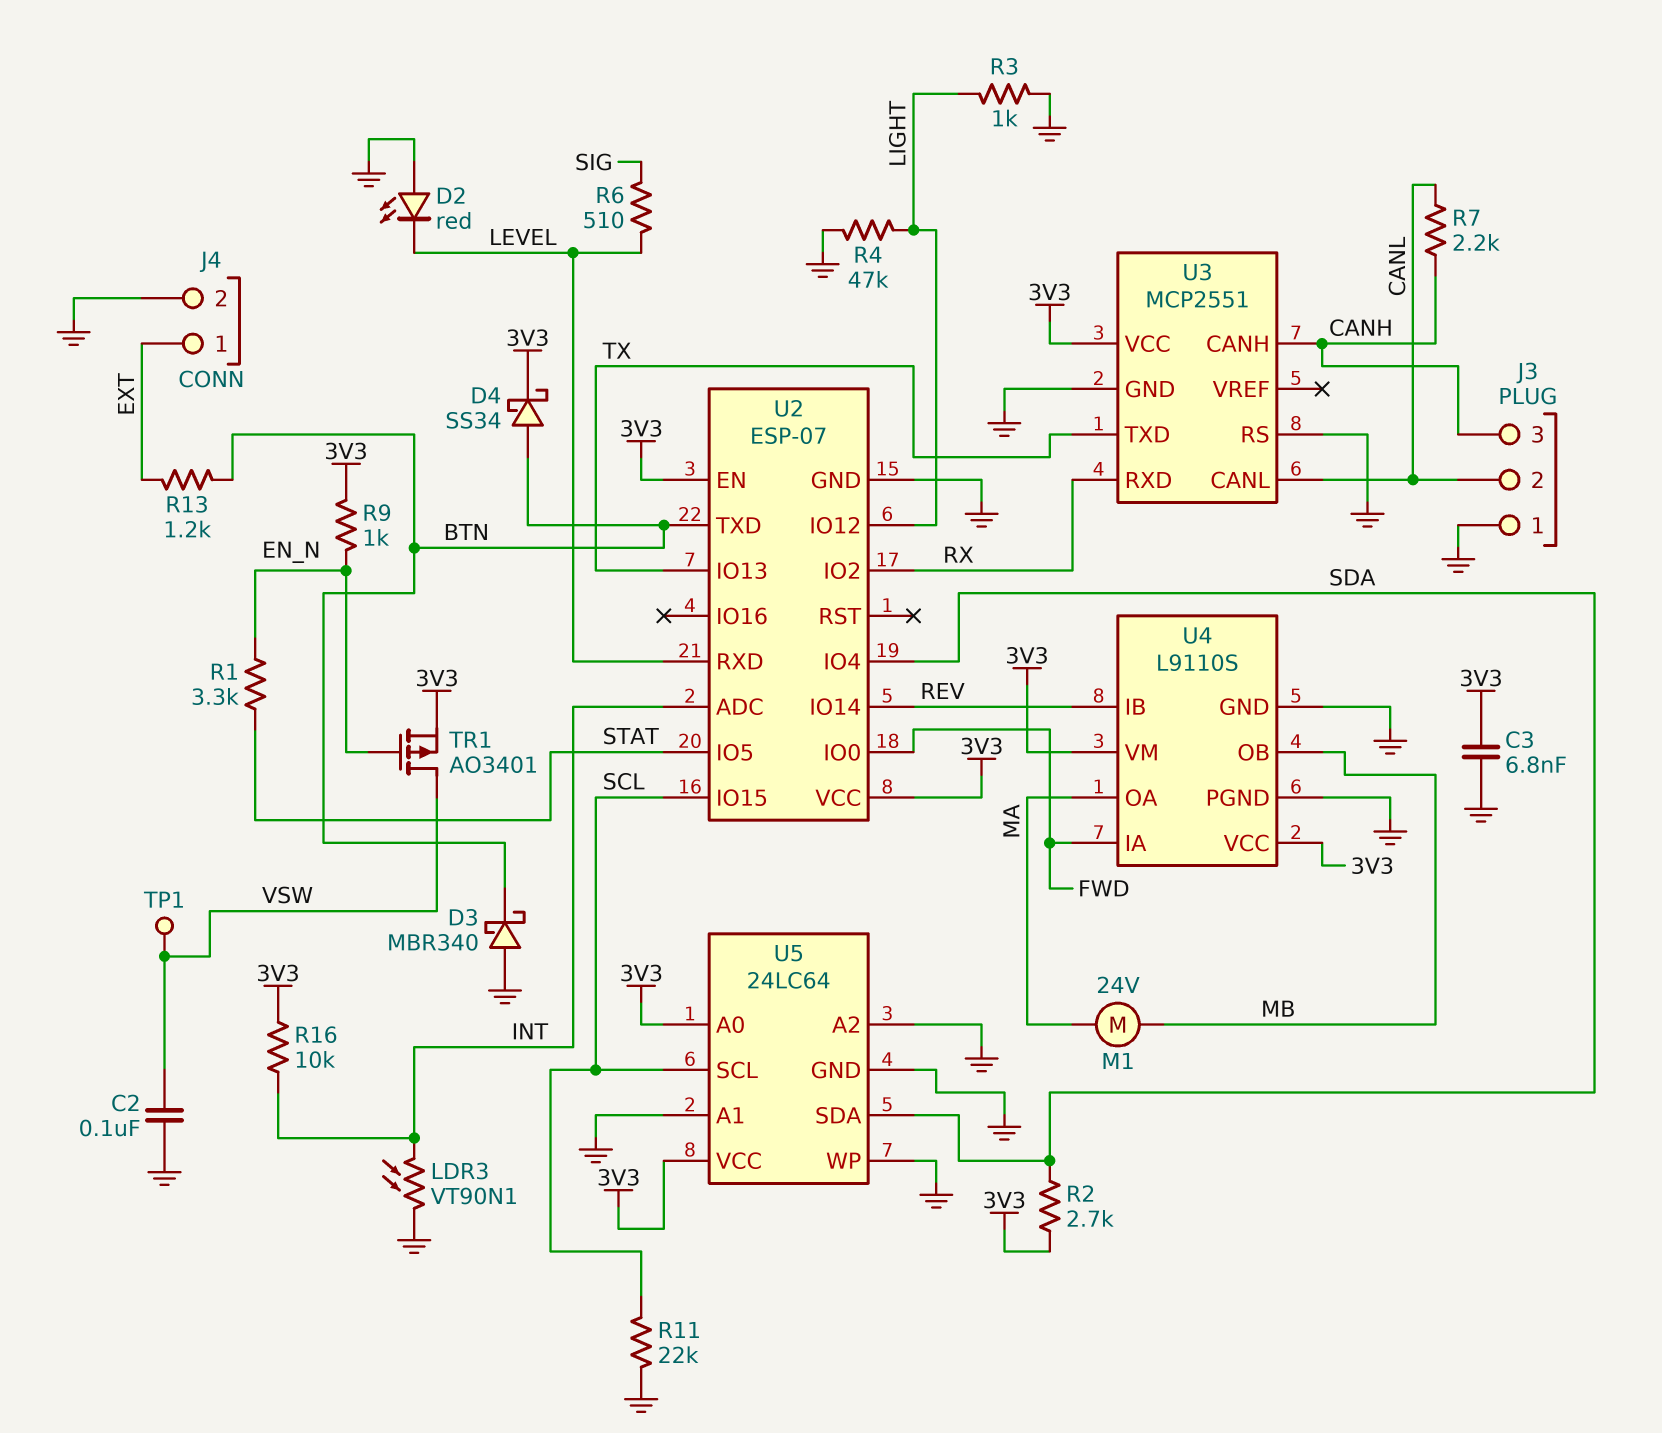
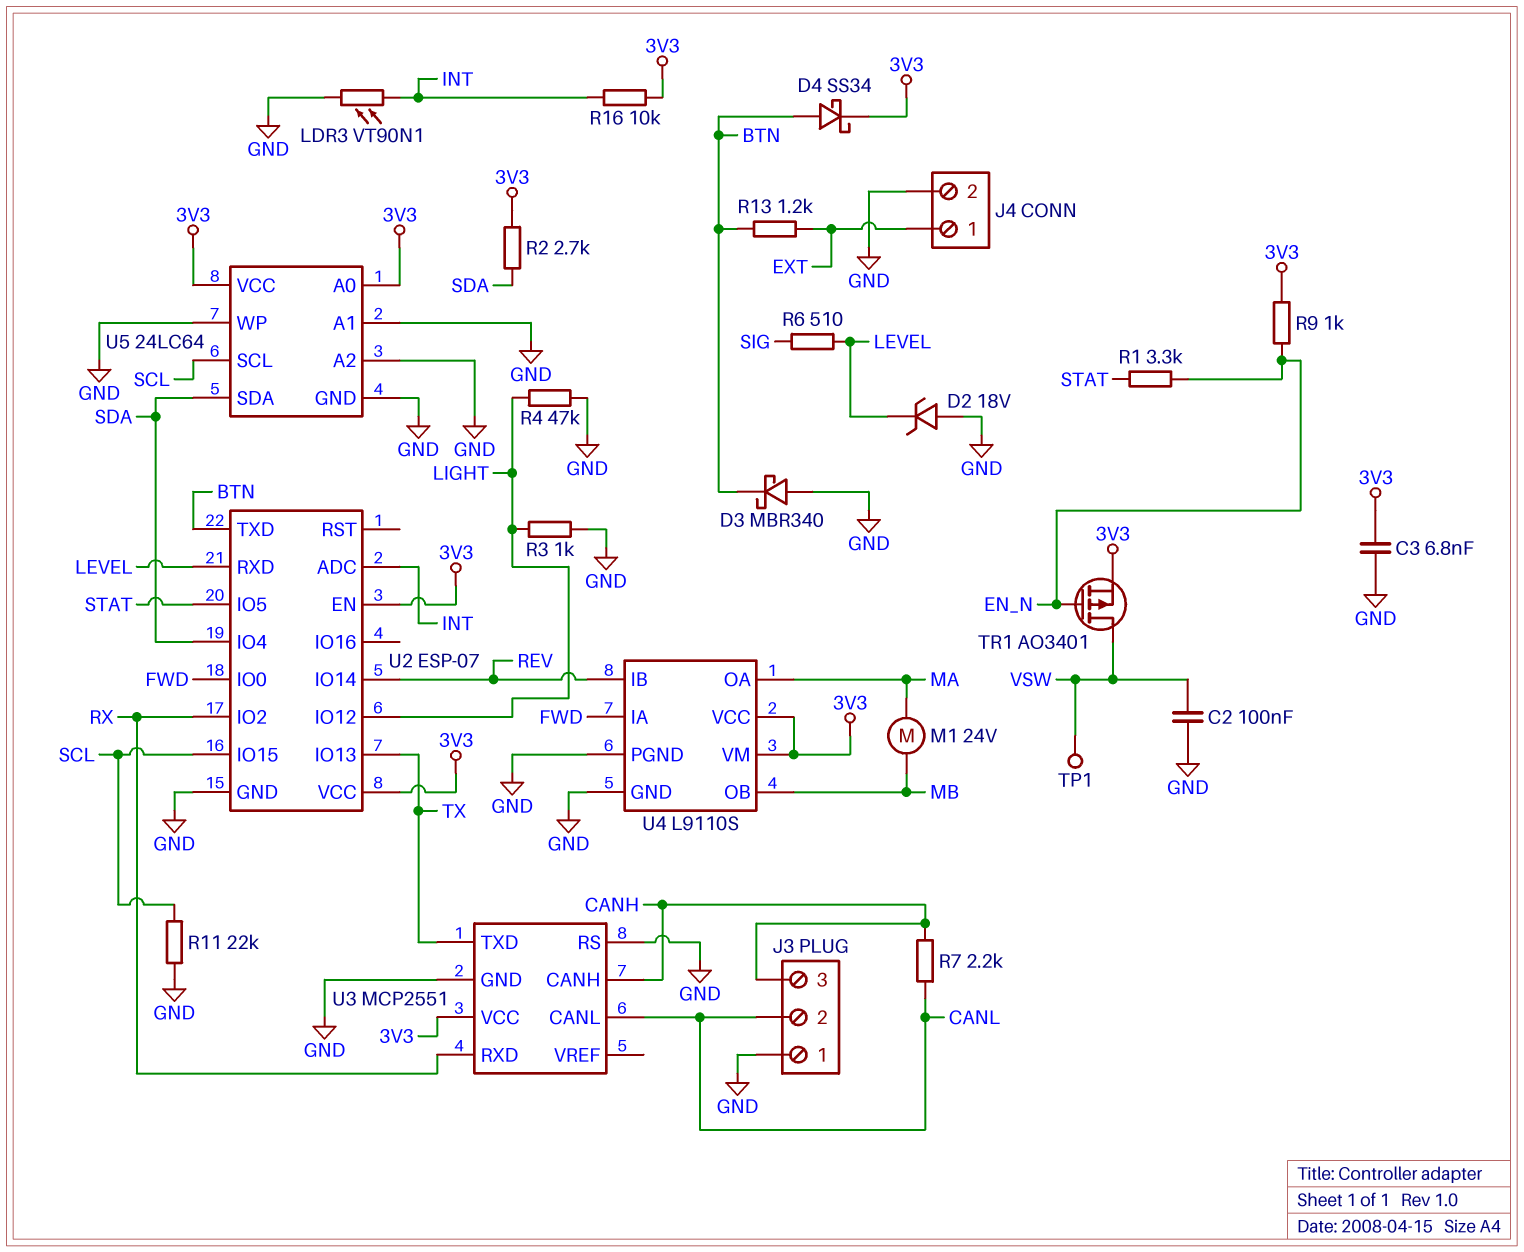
D2: LED red (A GND, K LEVEL) -> zener 18V (A GND, K LEVEL)

